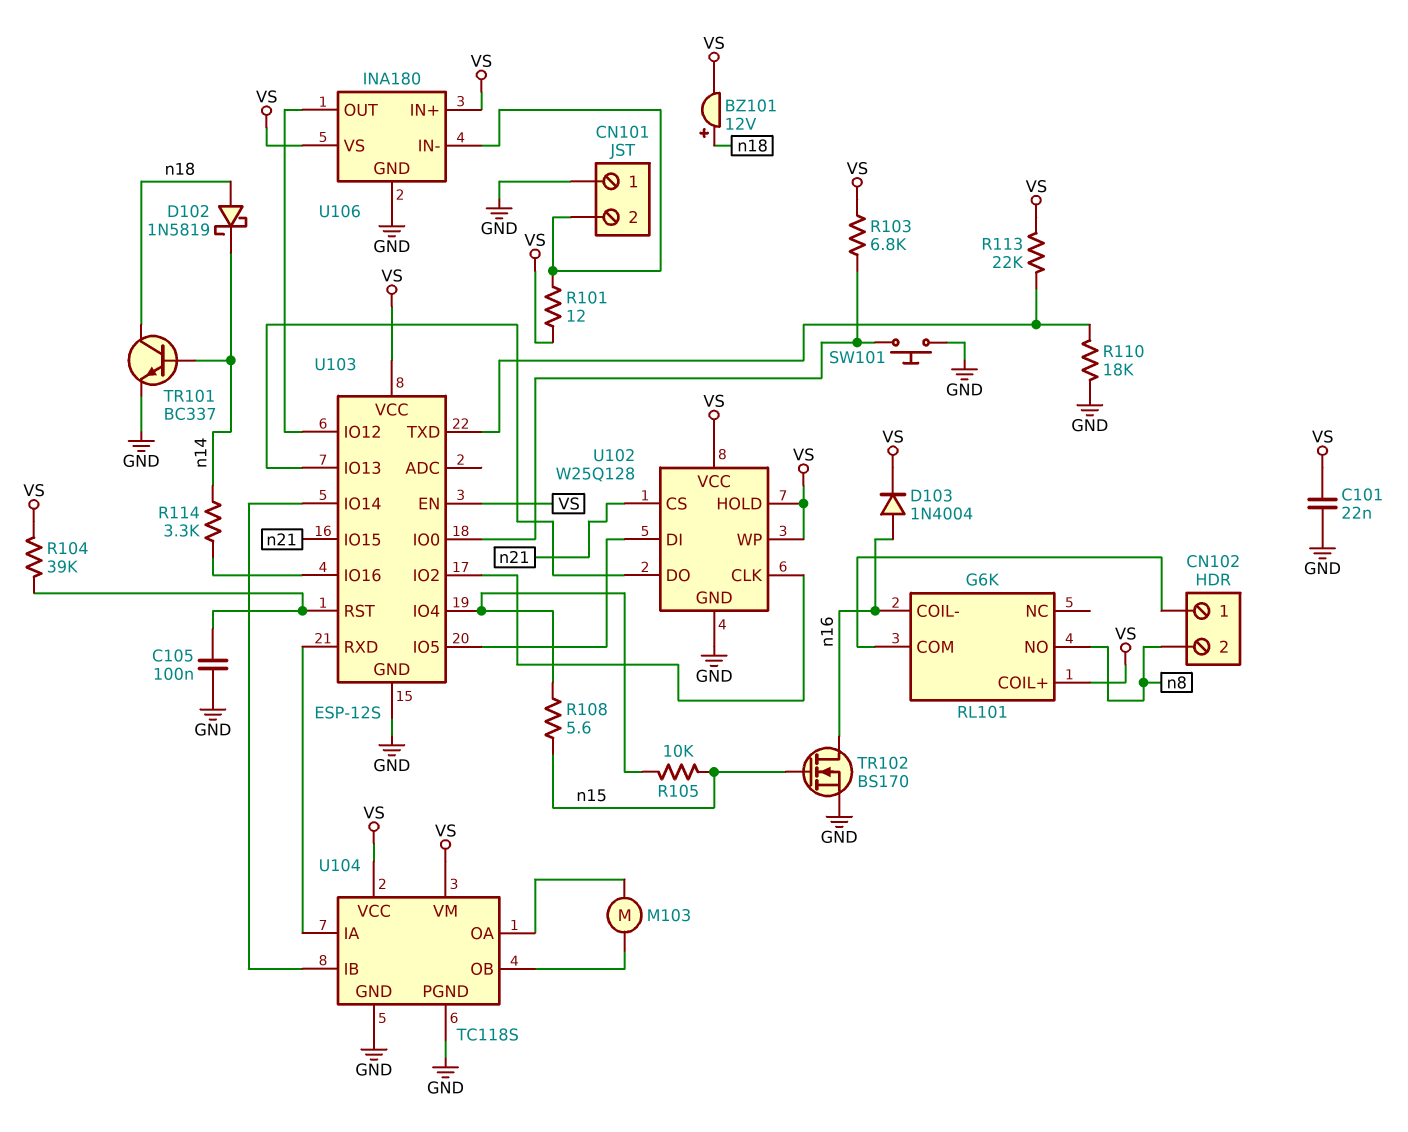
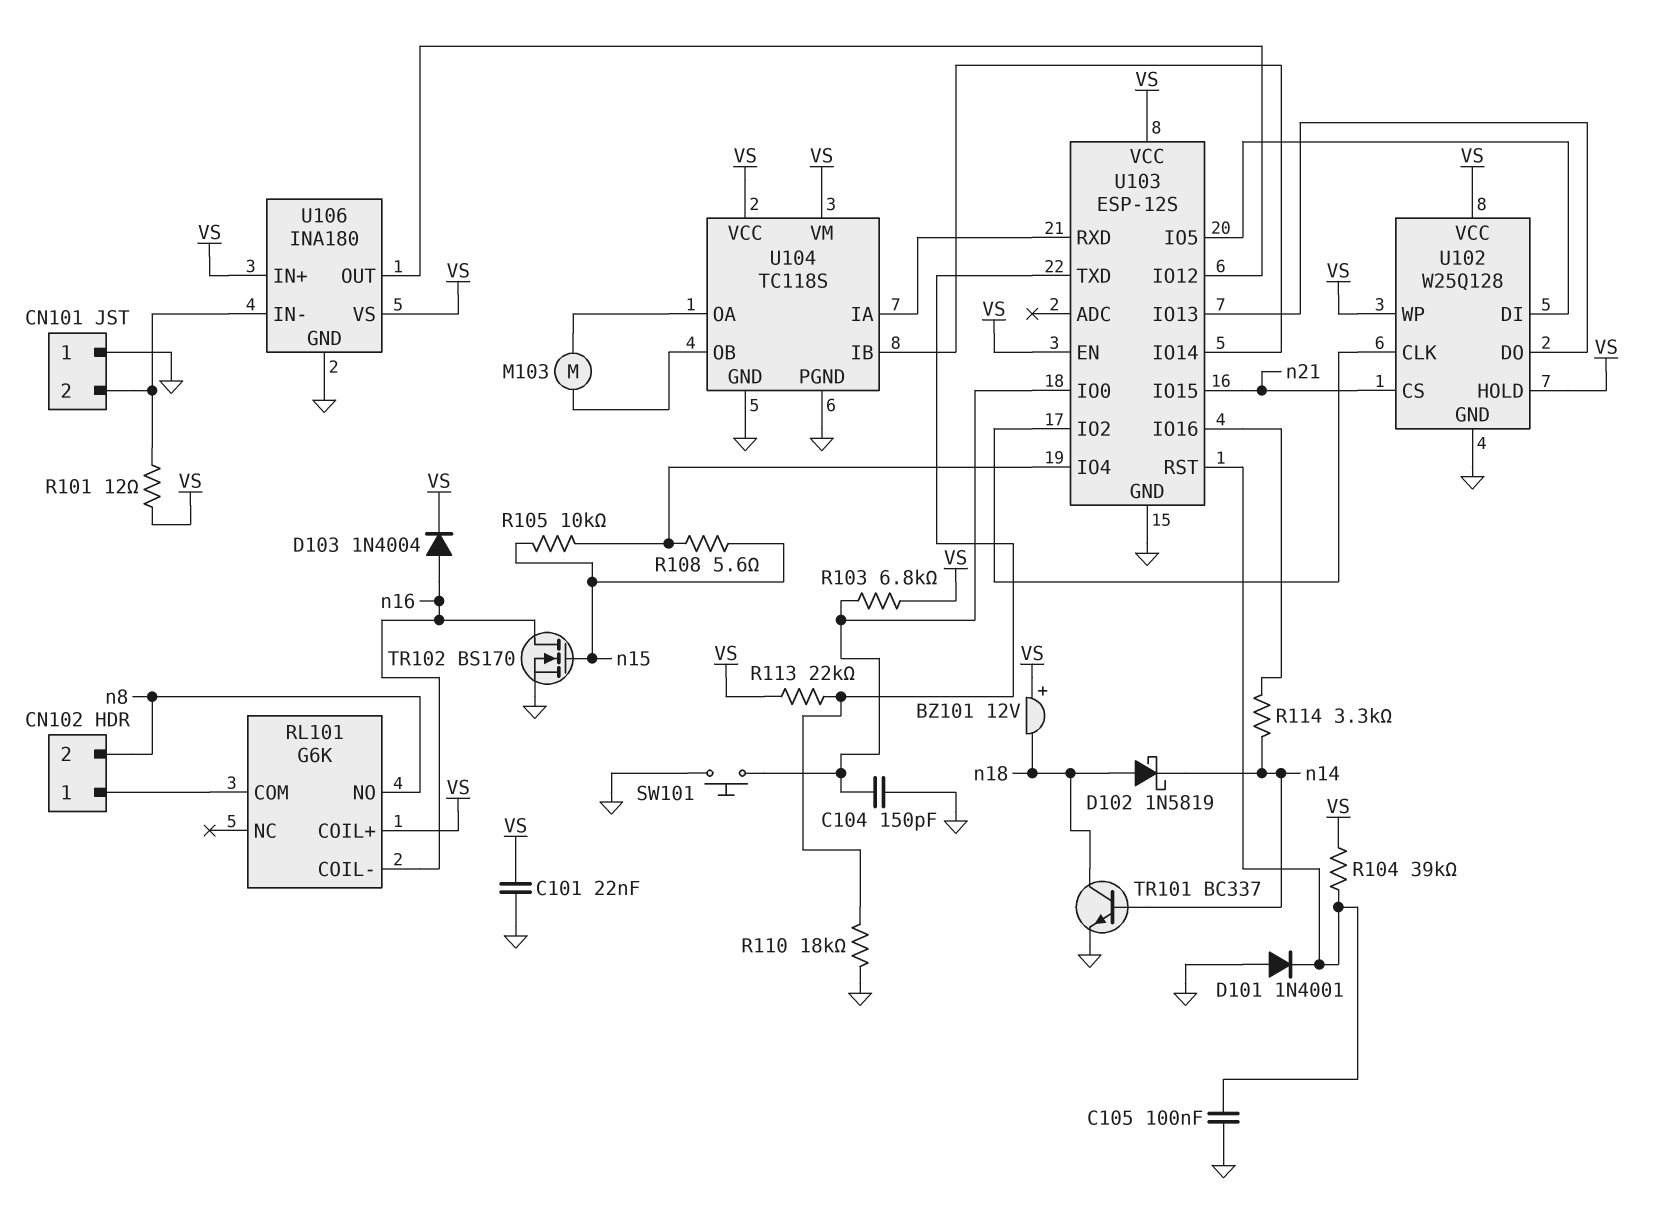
BZ101: buzzer 12V (plus n18, minus VS) -> buzzer 12V (plus VS, minus n18)
C104: none -> 150pF (GND, U103/IO0)
D101: none -> diode 1N4001 (A GND, K U103/RST)

